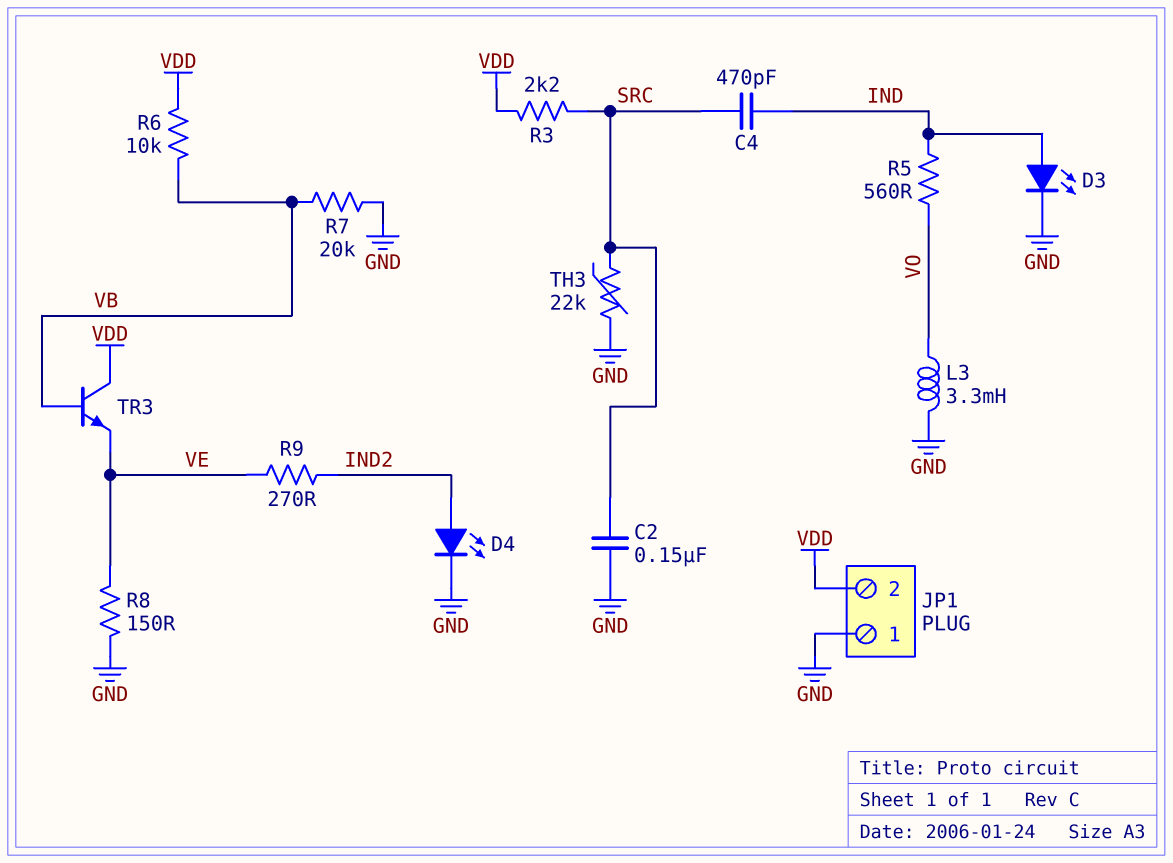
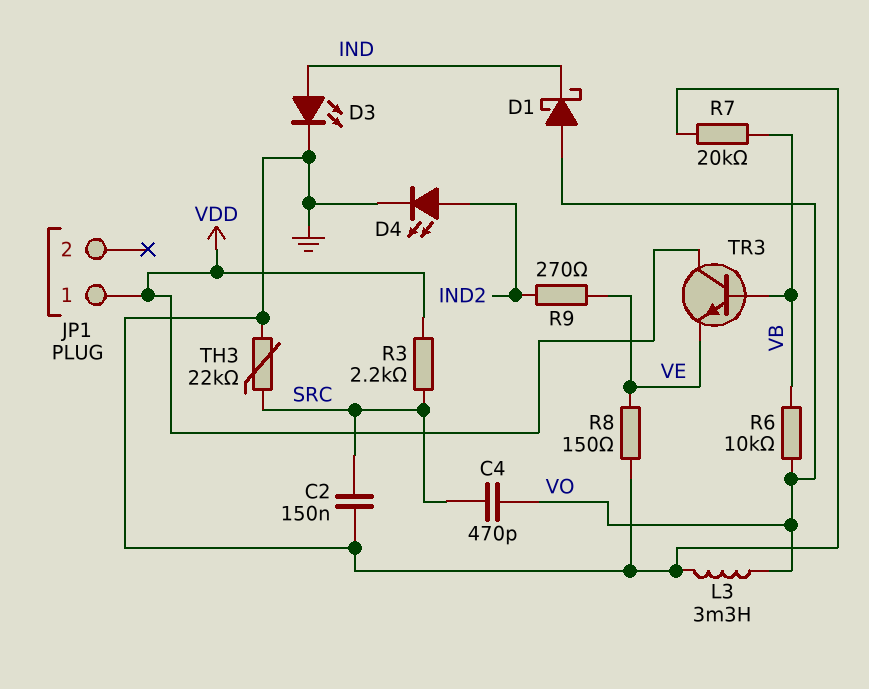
C4: 470pF (IND, SRC) -> 470pF (SRC, VO)
D1: none -> schottky (A VO, K IND)
JP1 pin 1: GND -> VDD
JP1 pin 2: VDD -> none
R5: 560 (IND, VO) -> none
R6: 10k (VB, VDD) -> 10k (VB, VO)

